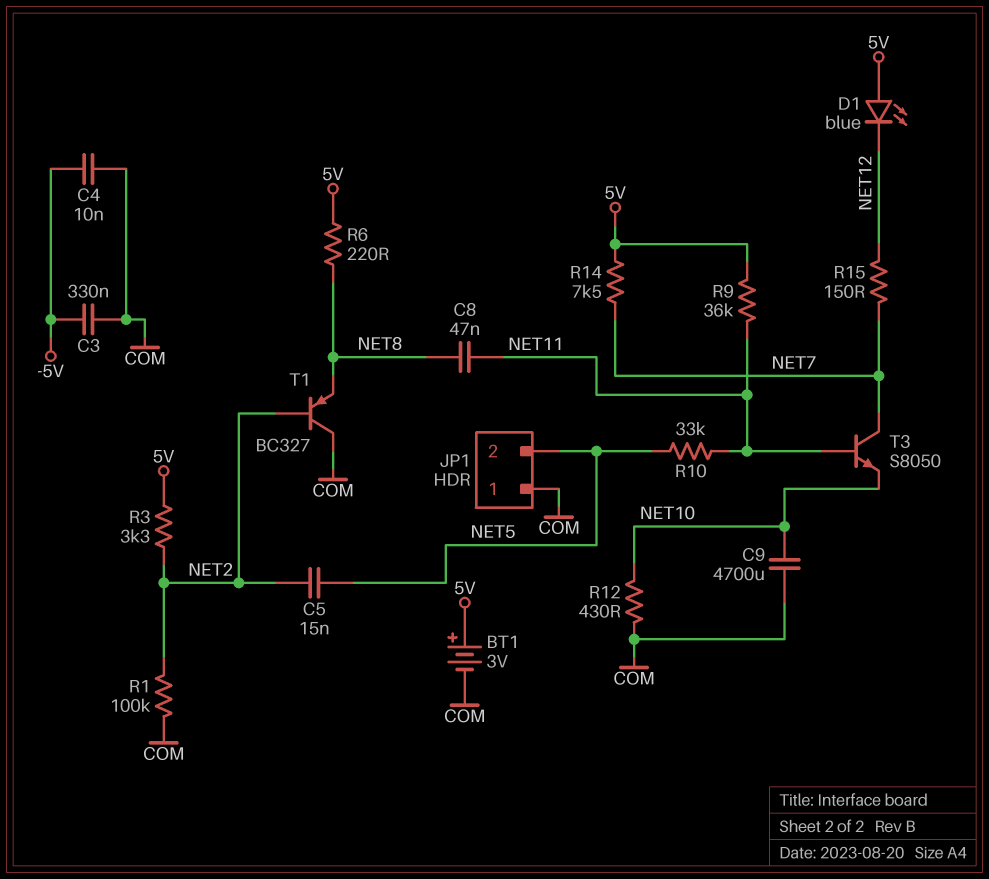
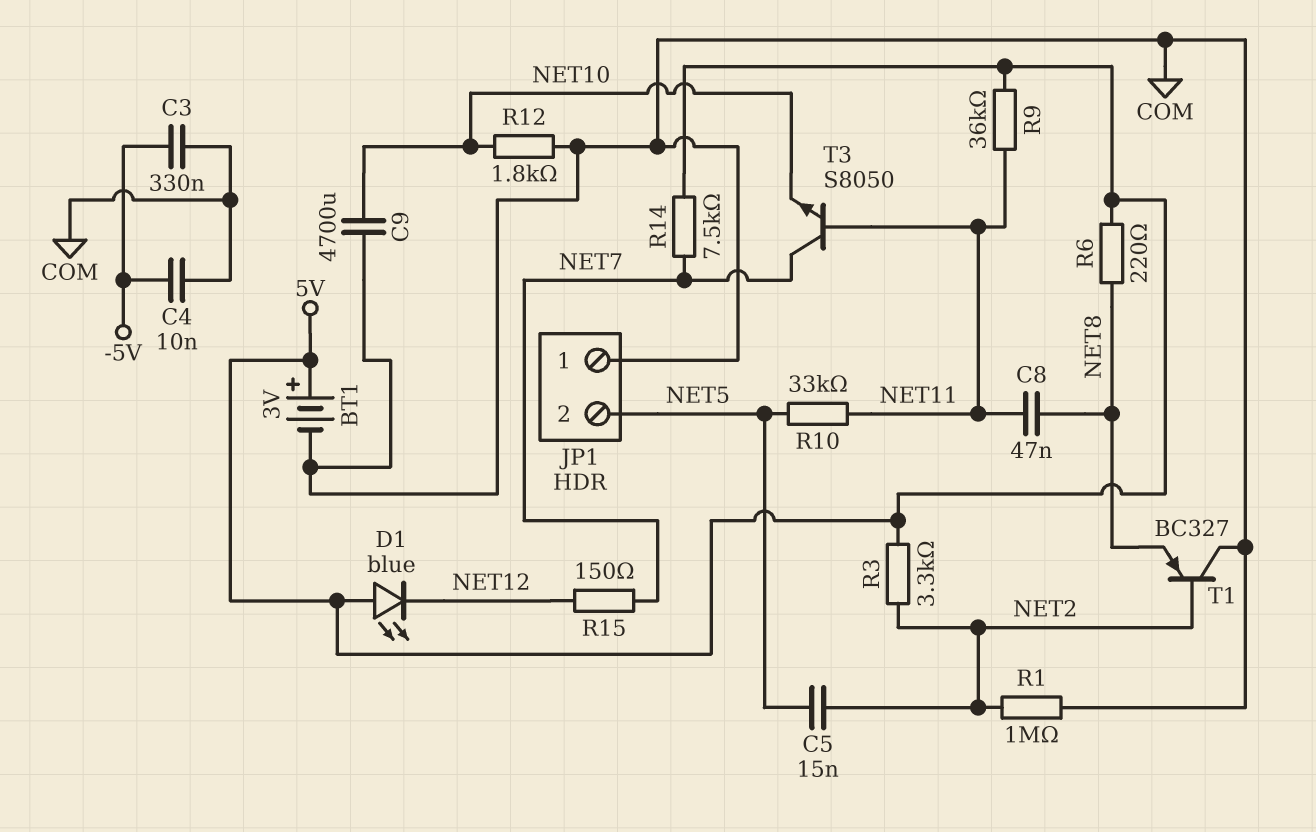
R1: 100k (COM, NET2) -> 1M (COM, NET2)
R12: 430 (COM, NET10) -> 1.8k (COM, NET10)

